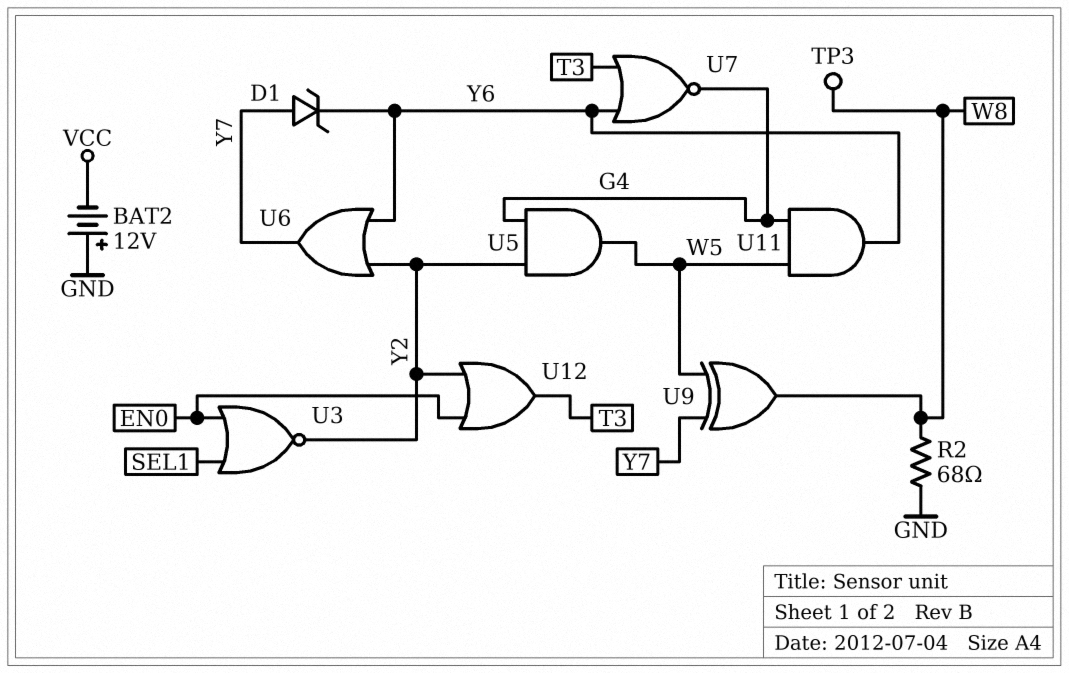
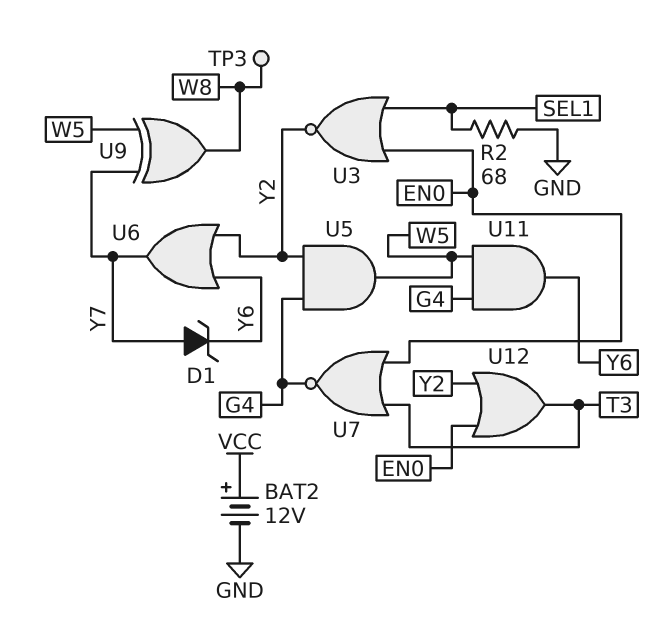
BAT2: 12V (plus GND, minus VCC) -> 12V (plus VCC, minus GND)
R2: 68 (GND, W8) -> 68 (GND, SEL1)
U7: NOR (in T3, in Y6, out G4) -> NOR (in EN0, in T3, out G4)

